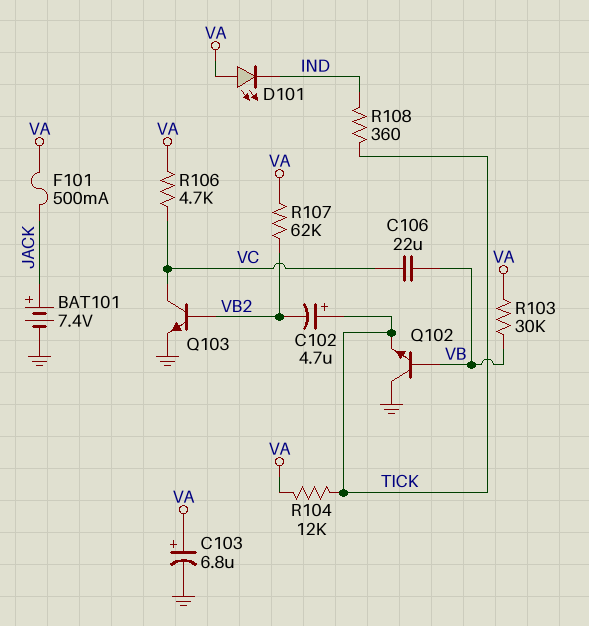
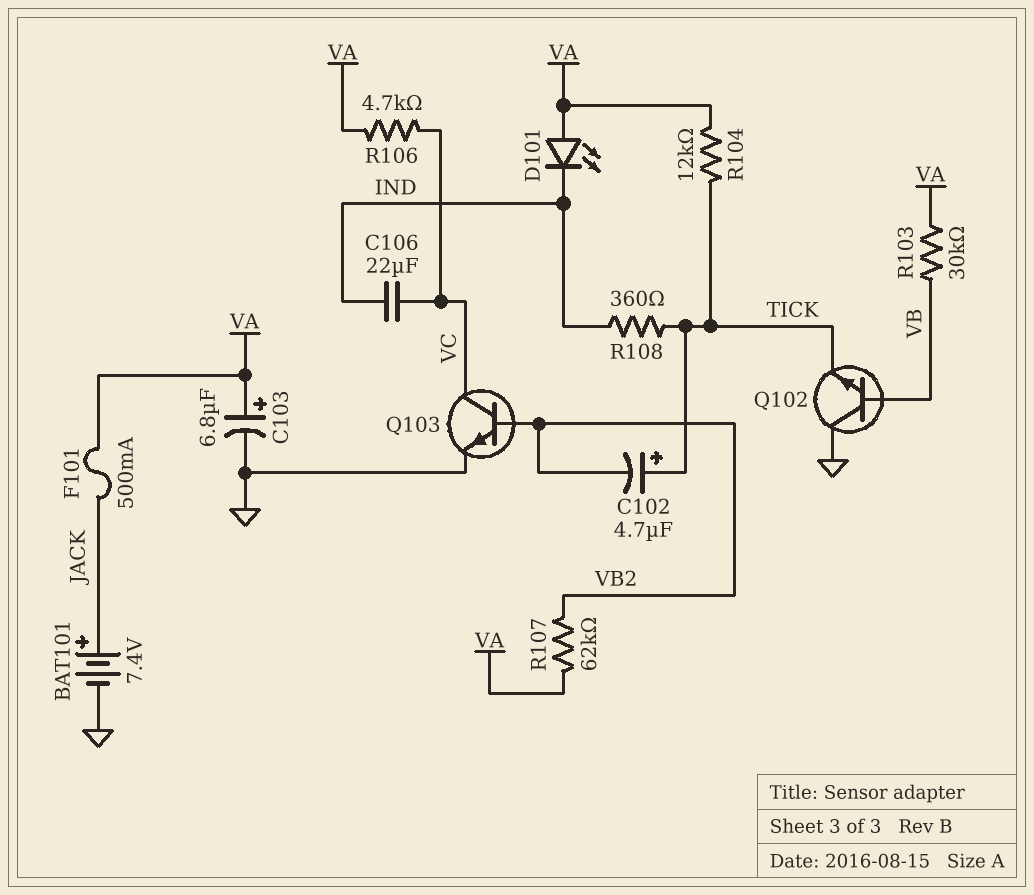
C106: 22uF (VB, VC) -> 22uF (IND, VC)

